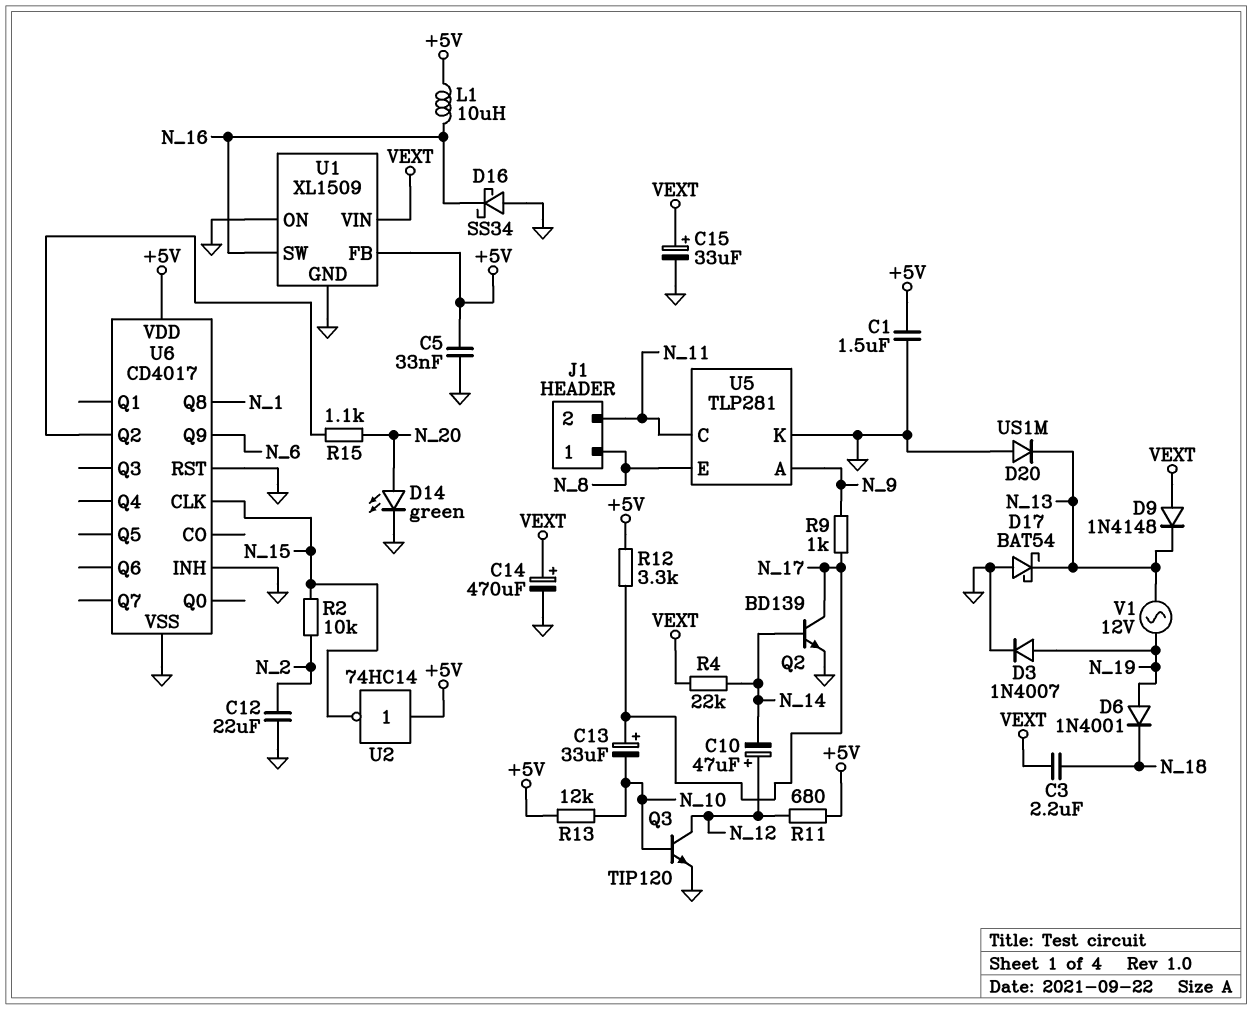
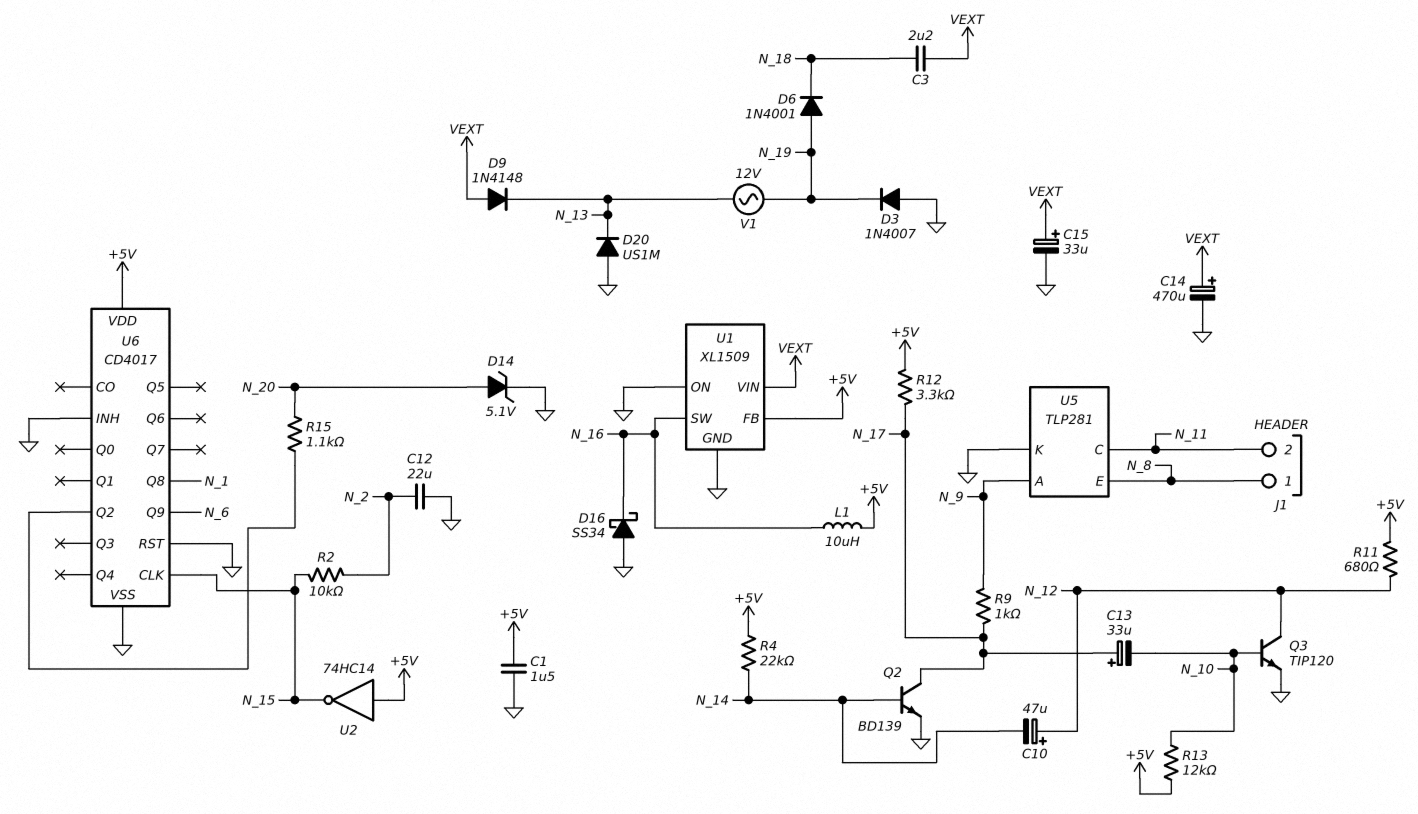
C5: 33nF (+5V, GND) -> none
D3: diode 1N4007 (A N_19, K GND) -> diode 1N4007 (A GND, K N_19)
D14: LED green (A N_20, K GND) -> zener 5.1V (A N_20, K GND)
D17: schottky BAT54 (A GND, K N_13) -> none
R4: 22k (N_14, VEXT) -> 22k (+5V, N_14)

